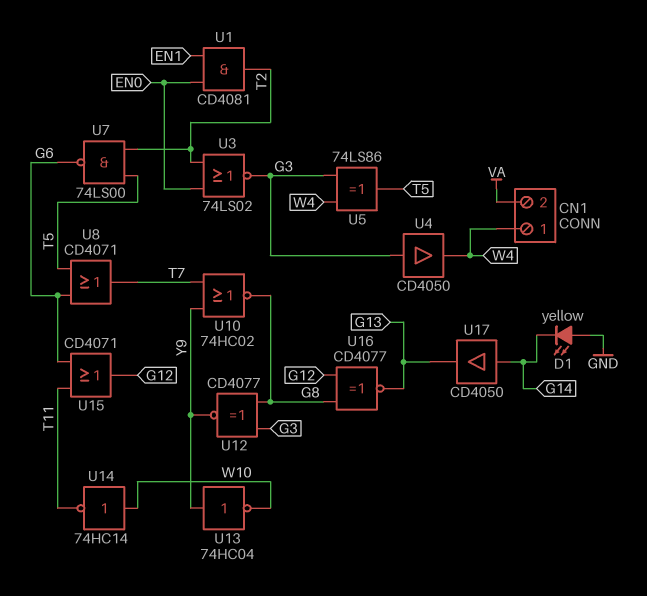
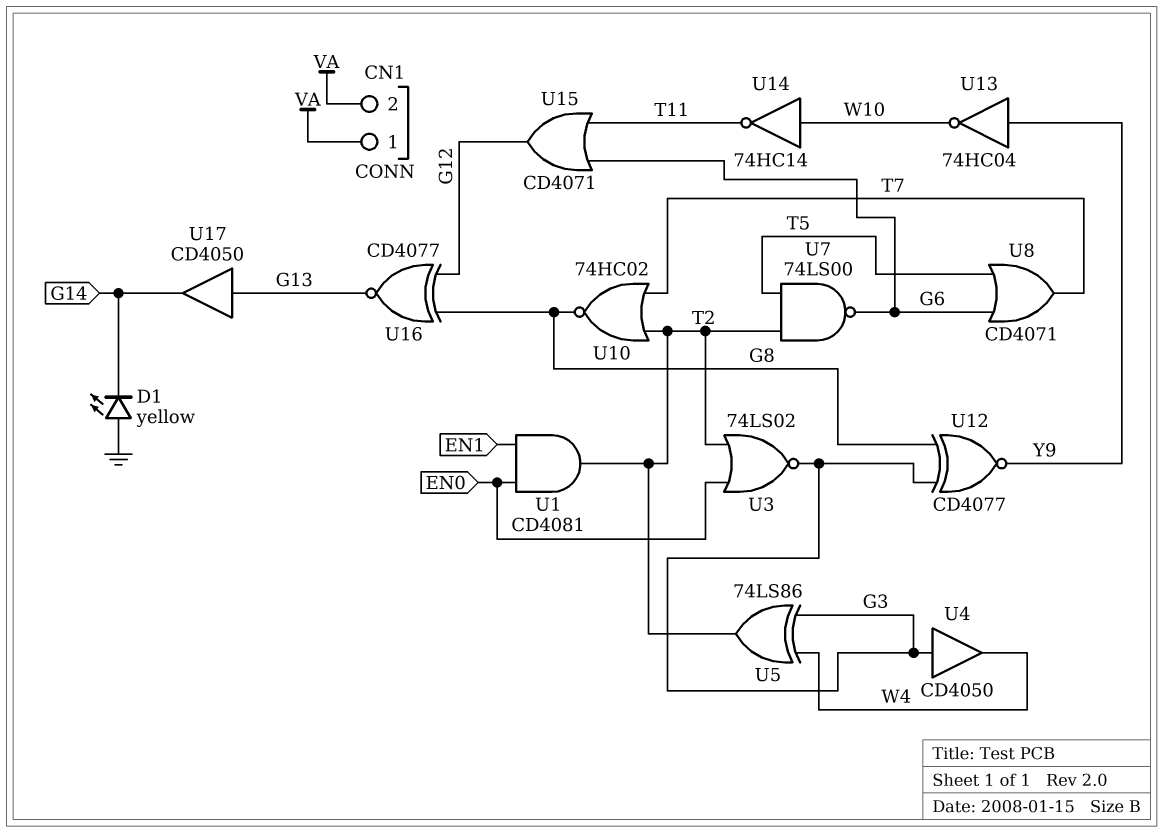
CN1 pin 1: W4 -> VA
U5: XOR 74LS86 (in G3, in W4, out T5) -> XOR 74LS86 (in G3, in W4, out T2)
U10: NOR 74HC02 (in T7, in Y9, out G8) -> NOR 74HC02 (in T2, in T7, out G8)
U17: buffer CD4050 (in G14, out G13) -> buffer CD4050 (in G13, out G14)

